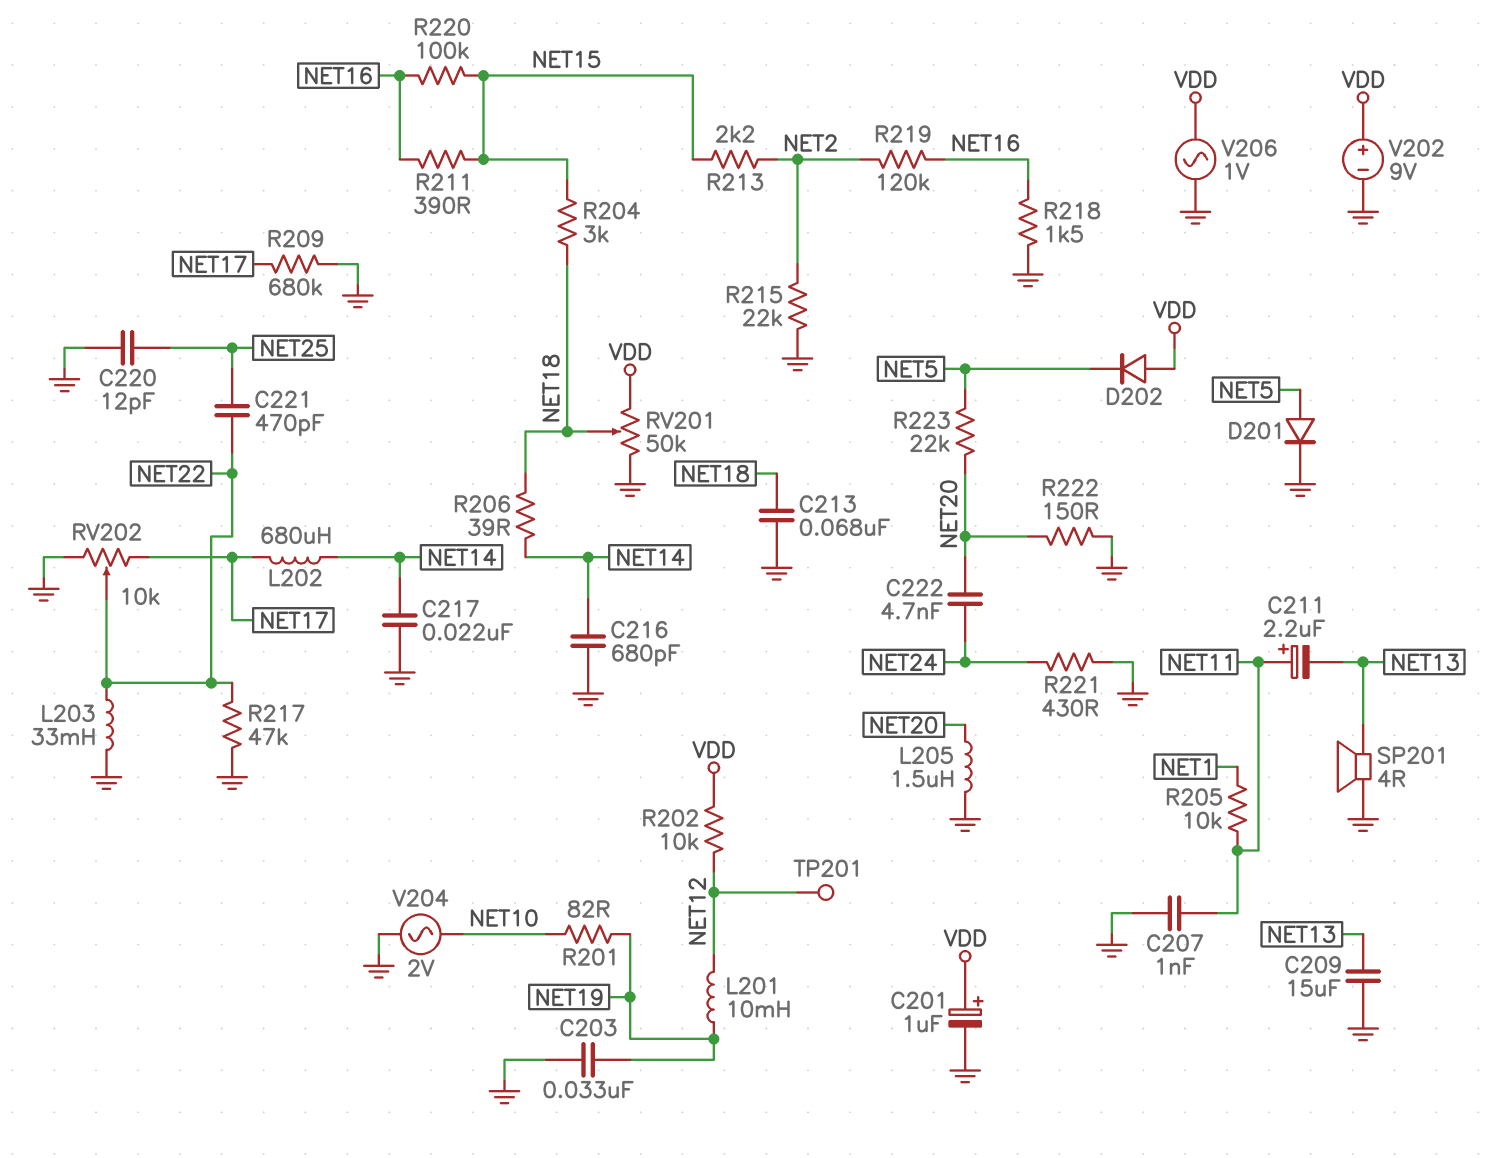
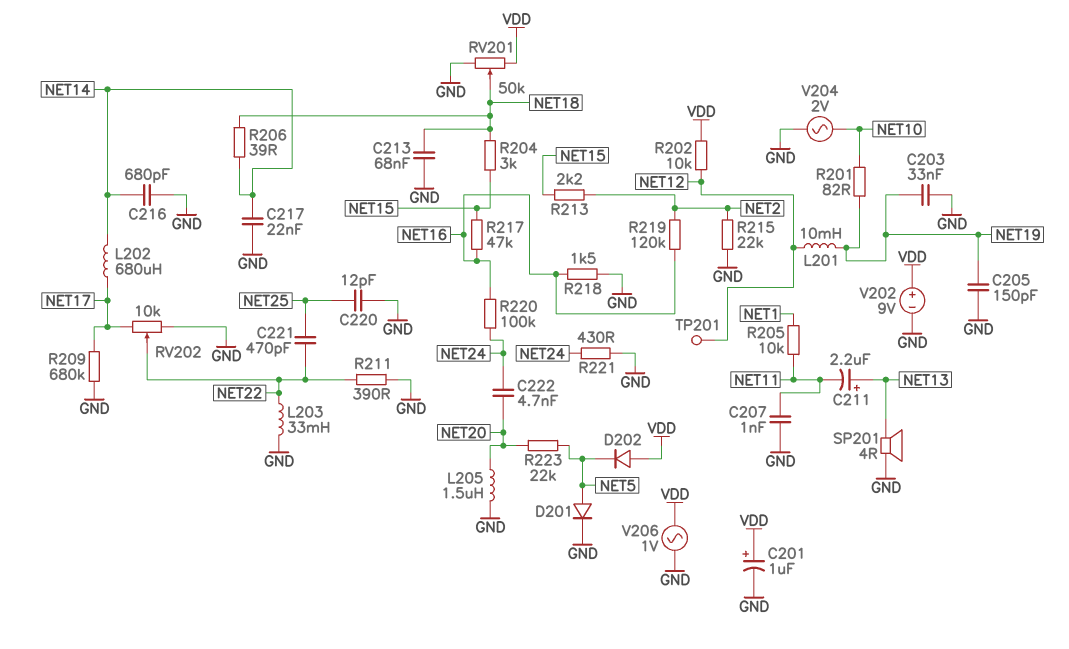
C205: none -> 150pF (GND, NET19)
C209: 15uF (GND, NET13) -> none
C211: 2.2uF (plus NET11, minus NET13) -> 2.2uF (plus NET13, minus NET11)
R211: 390 (NET15, NET16) -> 390 (GND, NET22)
R217: 47k (GND, NET22) -> 47k (NET15, NET16)
R220: 100k (NET15, NET16) -> 100k (NET16, NET24)
R222: 150 (GND, NET20) -> none

